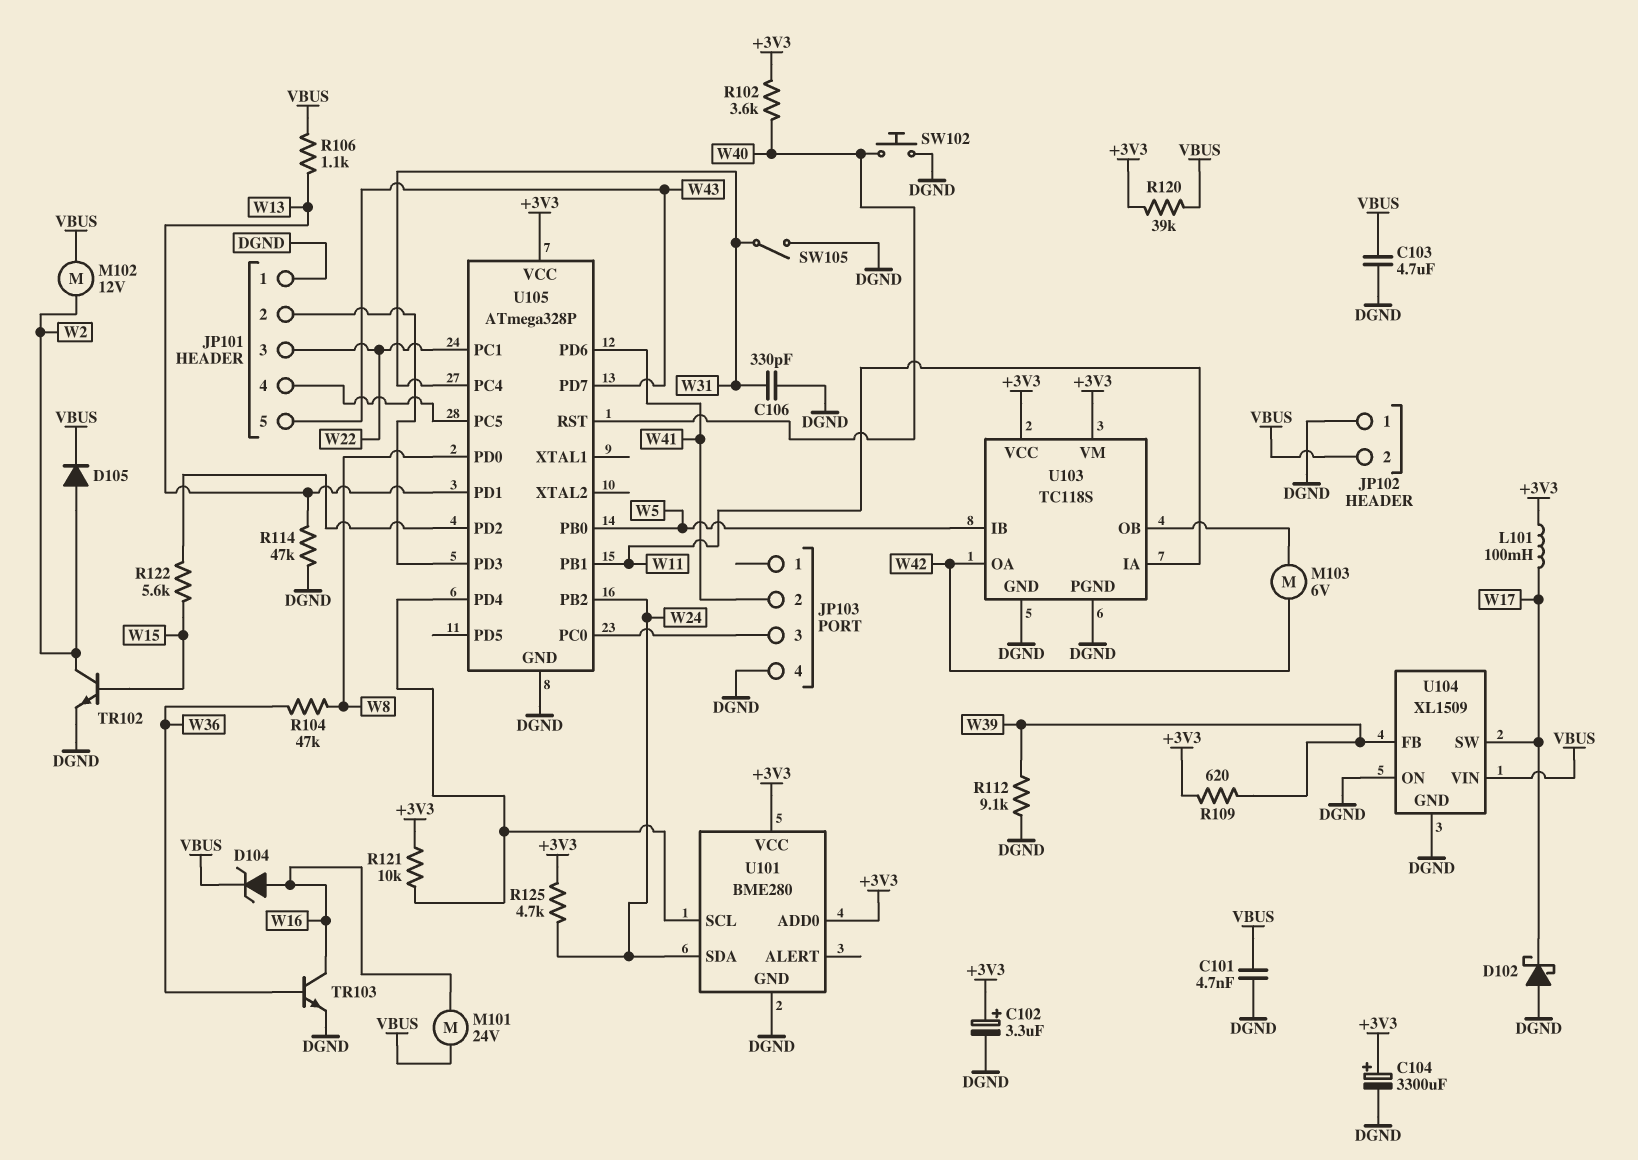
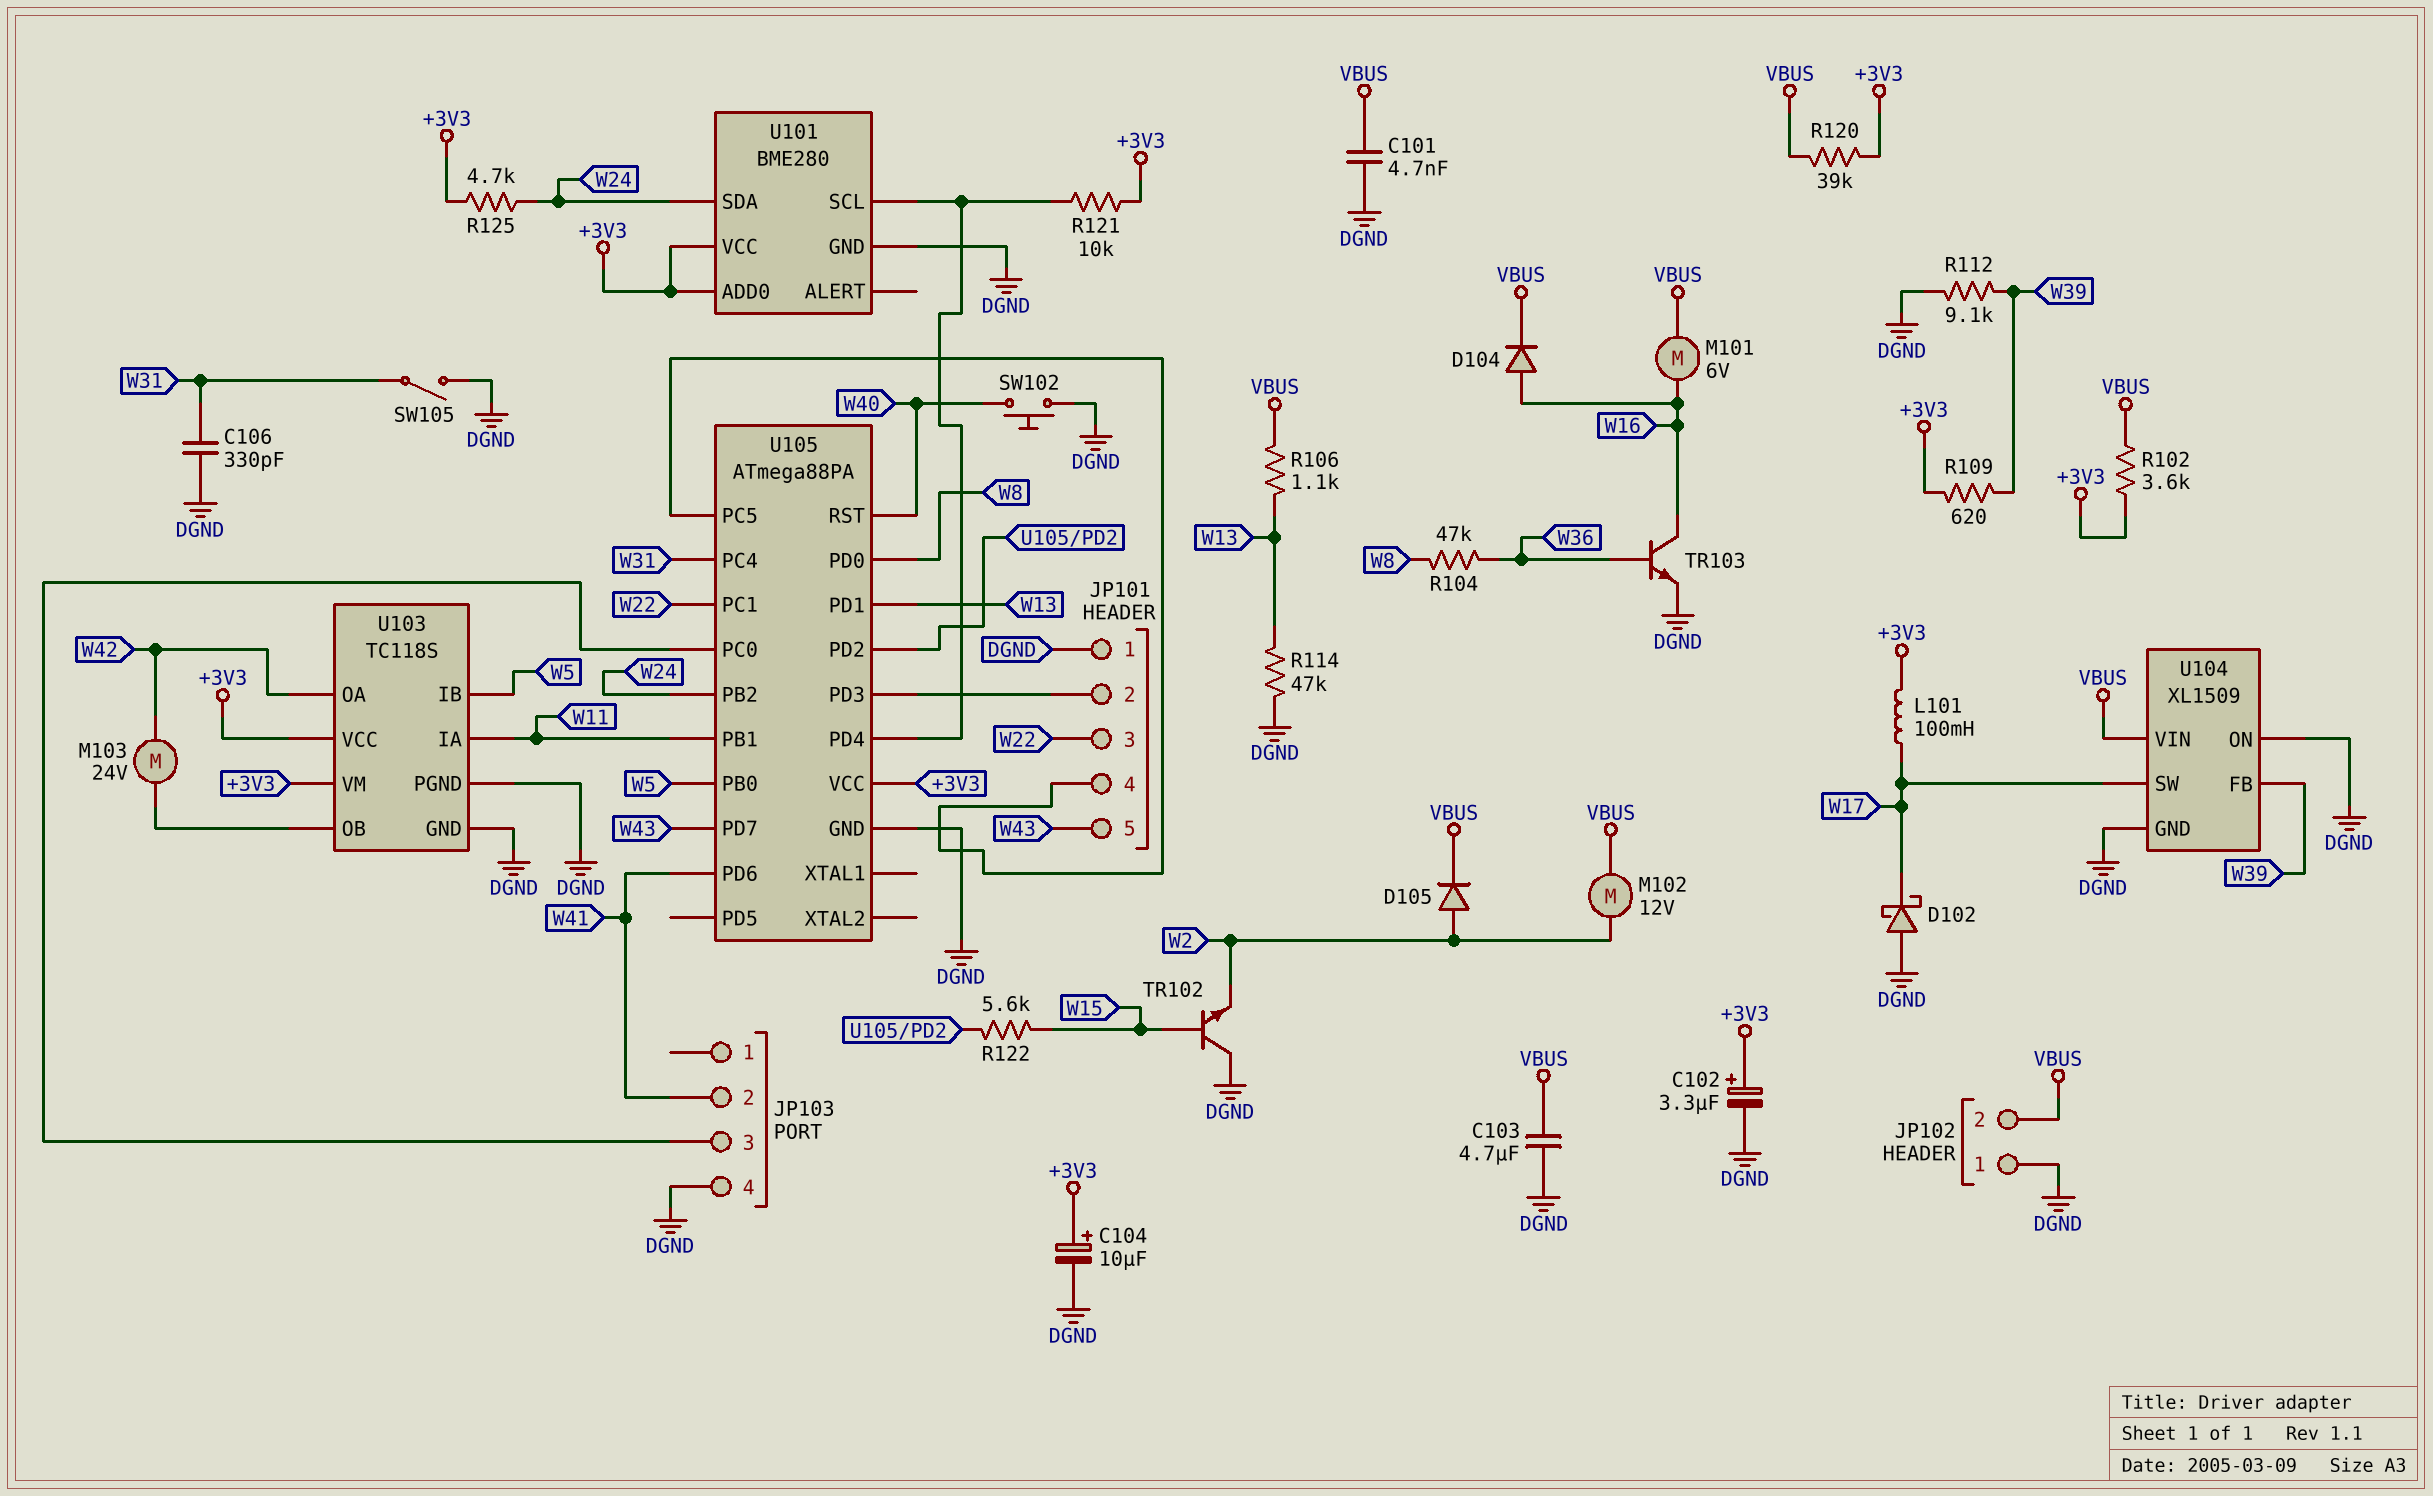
C104: 3300uF (plus +3V3, minus DGND) -> 10uF (plus +3V3, minus DGND)
D104: zener (A W16, K VBUS) -> diode (A W16, K VBUS)
M101: motor 24V (VBUS, W16) -> motor 6V (VBUS, W16)
M103: motor 6V (U103/OB, W42) -> motor 24V (U103/OB, W42)
R102: 3.6k (+3V3, W40) -> 3.6k (+3V3, VBUS)
TR102: NPN (B W15, C W2, E DGND) -> NPN (B W15, C DGND, E W2)
U105: ATmega328P -> ATmega88PA

